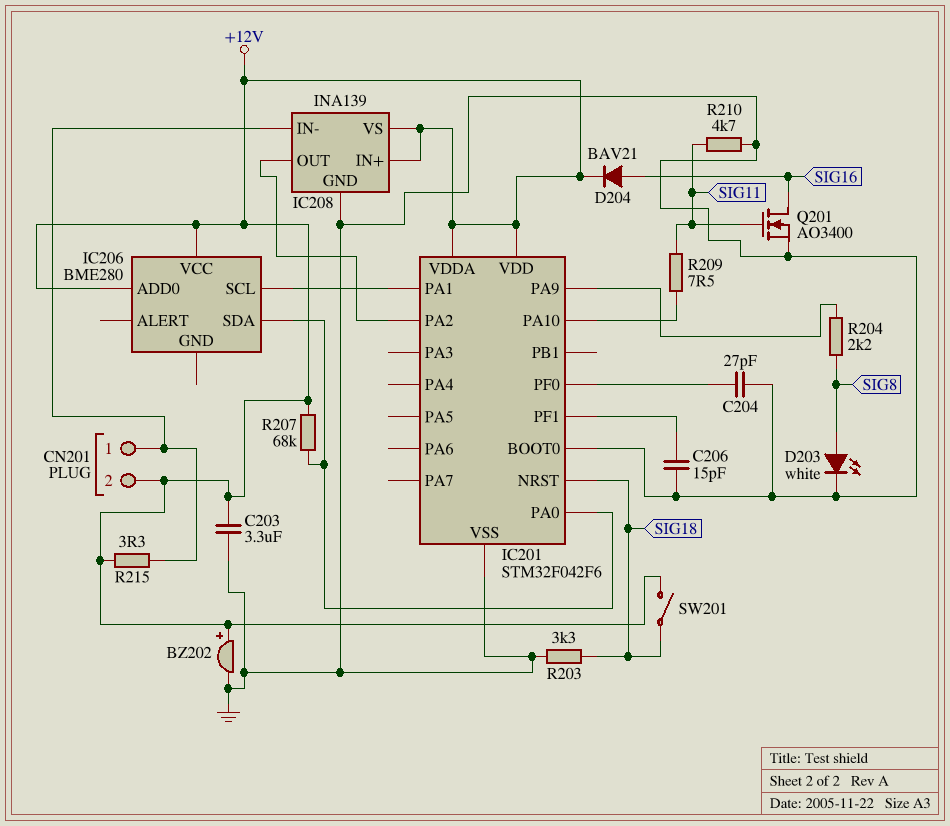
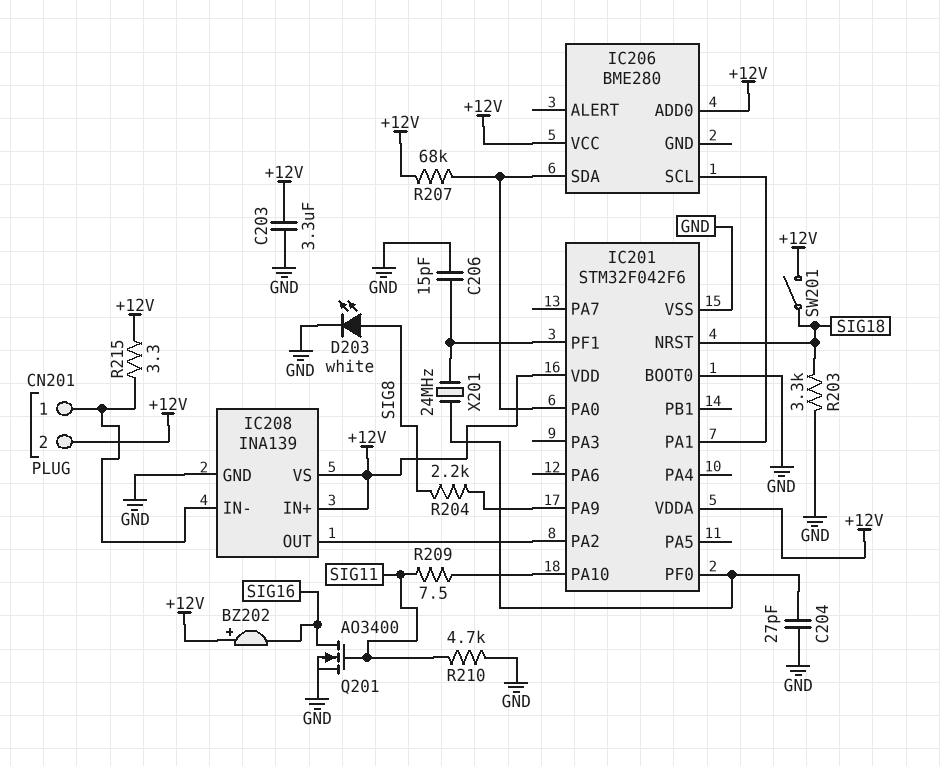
BZ202: buzzer (plus +12V, minus GND) -> buzzer (plus +12V, minus SIG16)
D204: diode BAV21 (A SIG16, K +12V) -> none
X201: none -> 24MHz (IC201/PF0, IC201/PF1)

